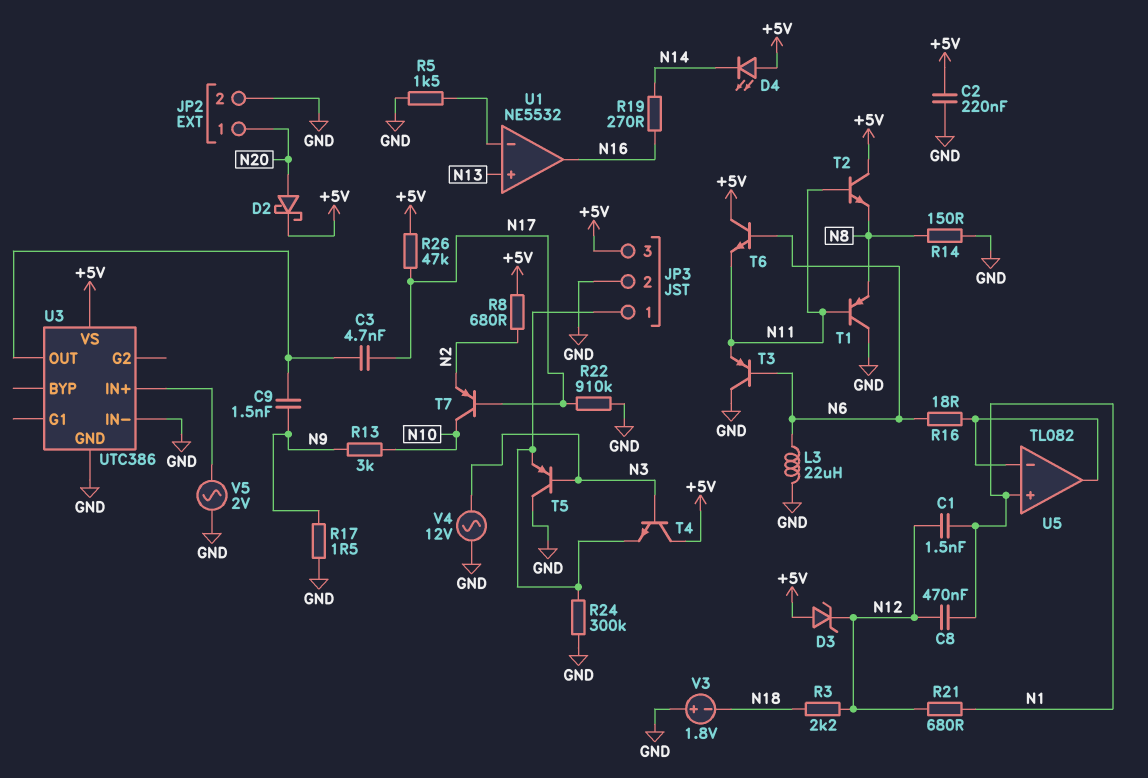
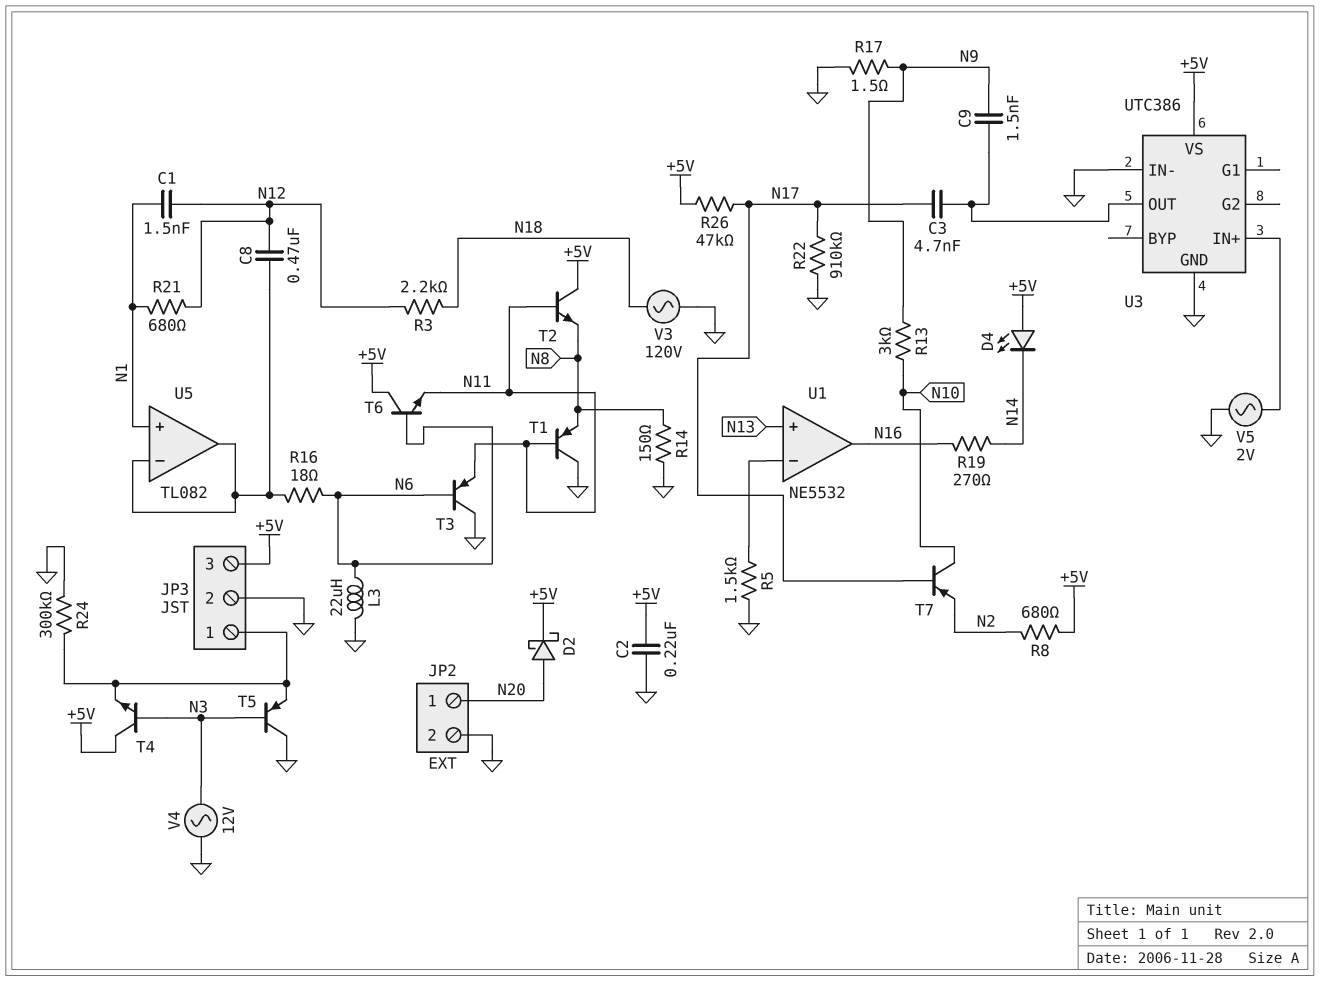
C8: 470nF (N1, N12) -> 470nF (N12, U5/in-)
D3: zener (A +5V, K N12) -> none
V3: 1.8V (plus GND, minus N18) -> AC 120V (GND, N18)

